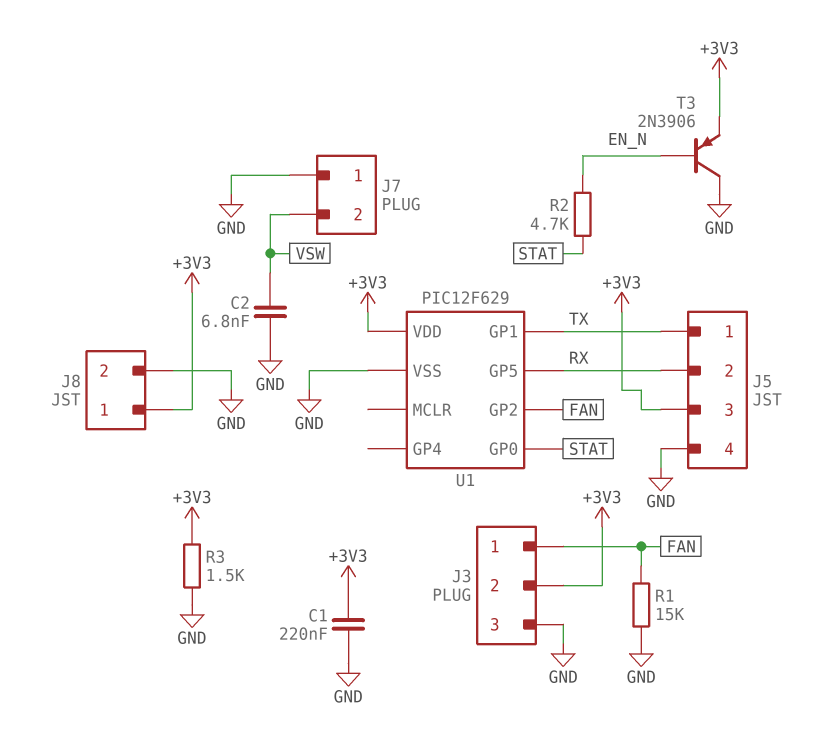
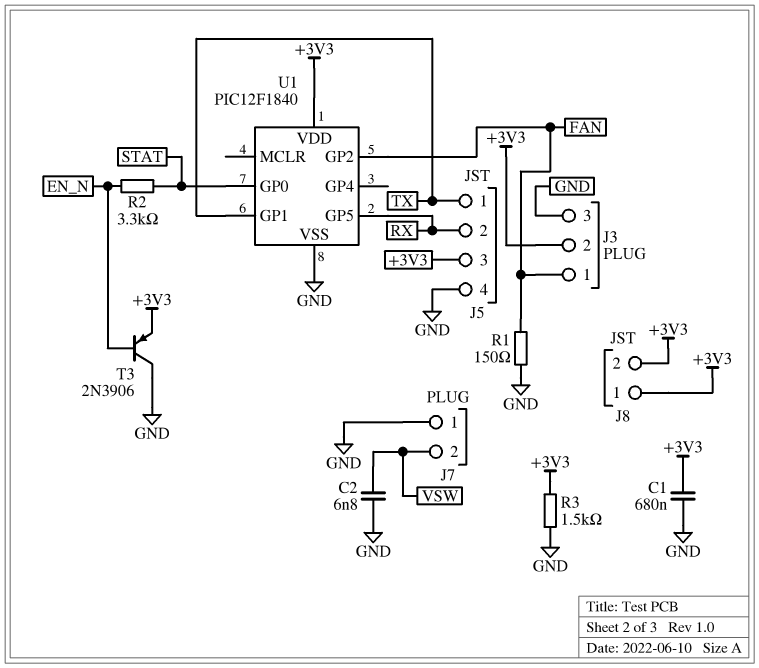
C1: 220nF (+3V3, GND) -> 680nF (+3V3, GND)
J8 pin 2: GND -> +3V3
R1: 15k (FAN, GND) -> 150 (FAN, GND)
R2: 4.7k (EN_N, STAT) -> 3.3k (EN_N, STAT)
U1: PIC12F629 -> PIC12F1840

